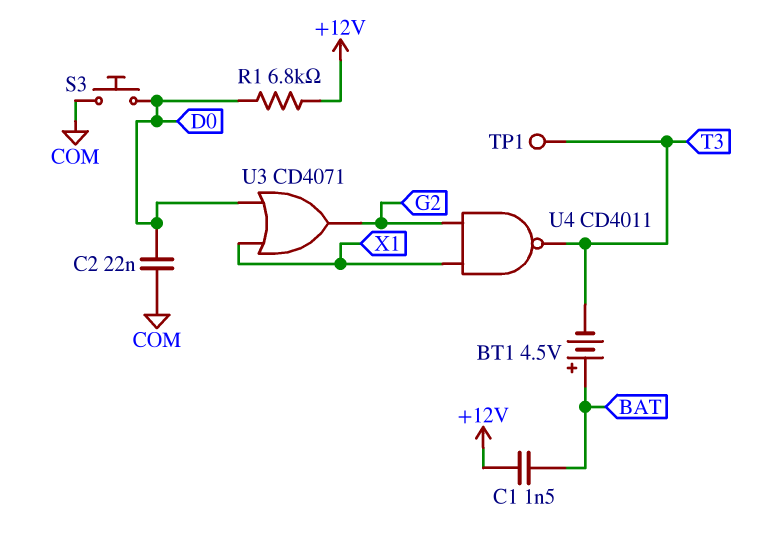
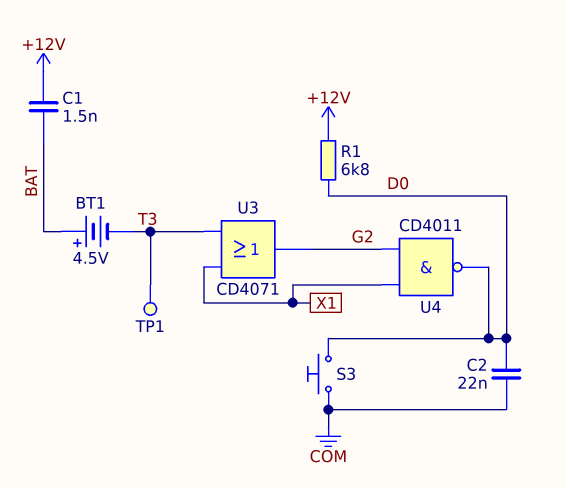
U3: OR CD4071 (in D0, in X1, out G2) -> OR CD4071 (in T3, in X1, out G2)
U4: NAND CD4011 (in G2, in X1, out T3) -> NAND CD4011 (in G2, in X1, out D0)

